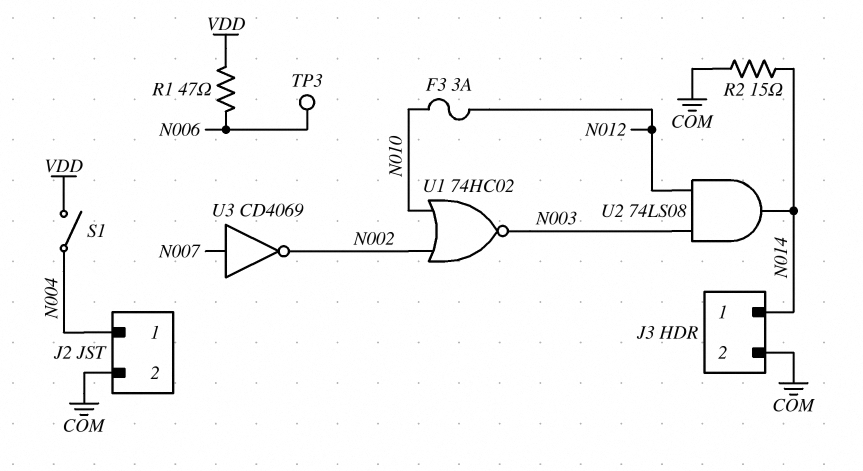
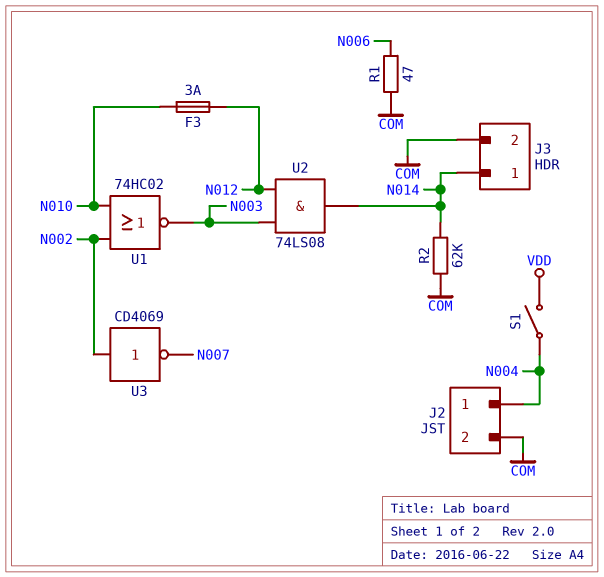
R1: 47 (N006, VDD) -> 47 (COM, N006)
R2: 15 (COM, N014) -> 62k (COM, N014)
TP3: test point (N006) -> none
U3: NOT CD4069 (in N007, out N002) -> NOT CD4069 (in N002, out N007)

